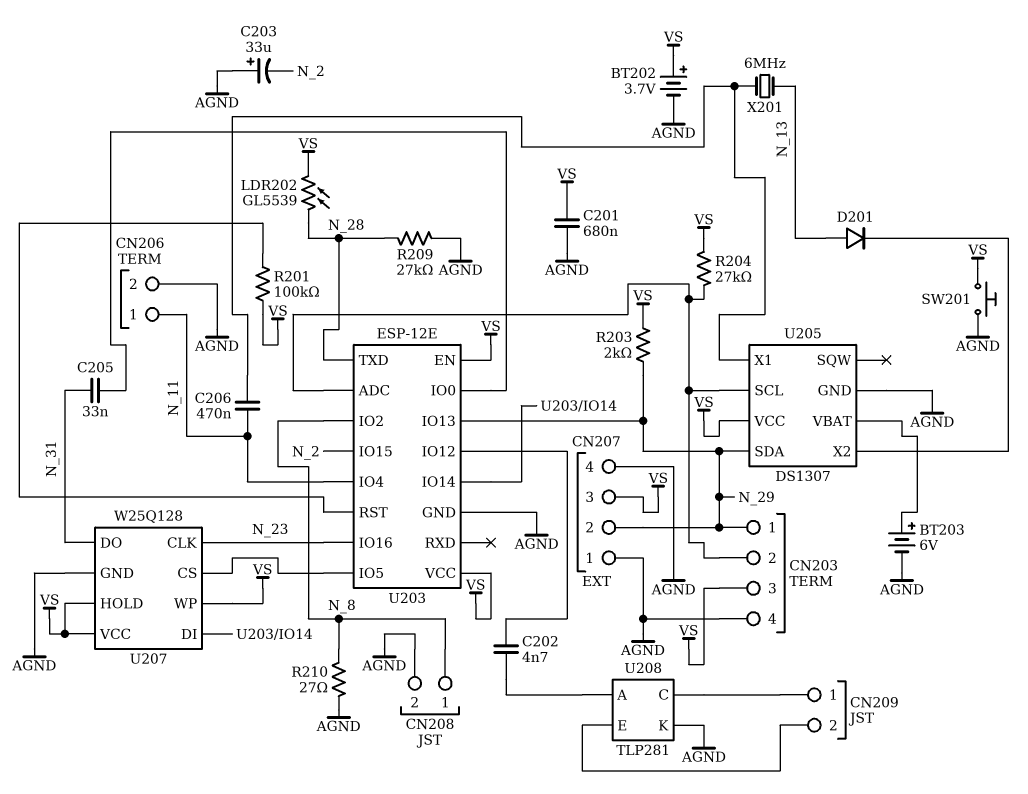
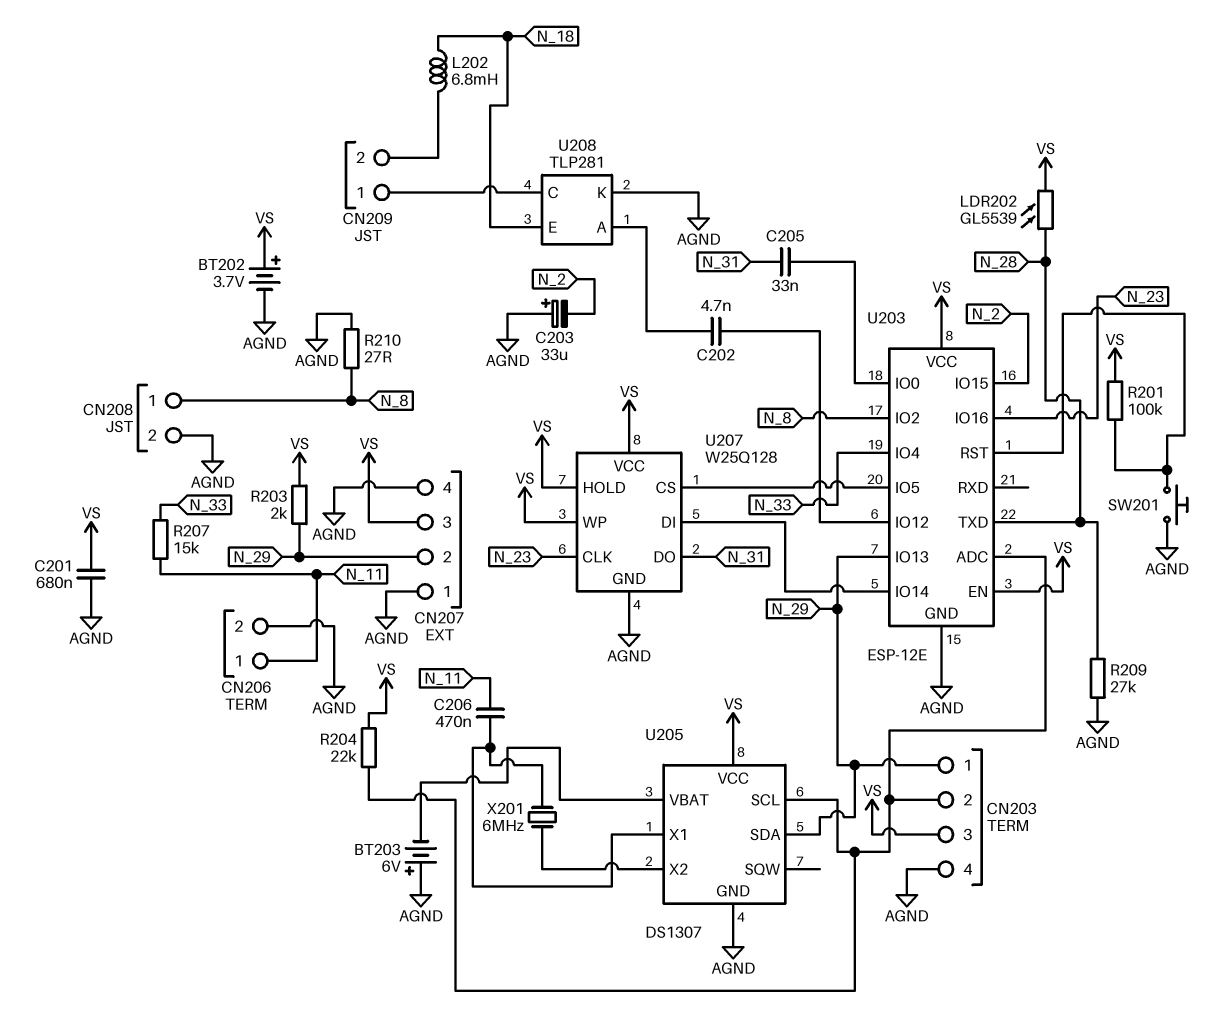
BT203: 6V (plus U205/VBAT, minus AGND) -> 6V (plus AGND, minus U205/VBAT)
D201: diode (A N_13, K U205/X2) -> none
L202: none -> 6.8mH (CN209/2, N_18)
R204: 27k (CN203/2, VS) -> 22k (CN203/2, VS)
R207: none -> 15k (N_11, N_33)
SW201: button (AGND, VS) -> button (AGND, U203/RST)
U203 pin IO4: N_11 -> N_33
U208 pin E: CN209/2 -> N_18
X201: 6MHz (N_13, U205/X1) -> 6MHz (U205/X1, U205/X2)

